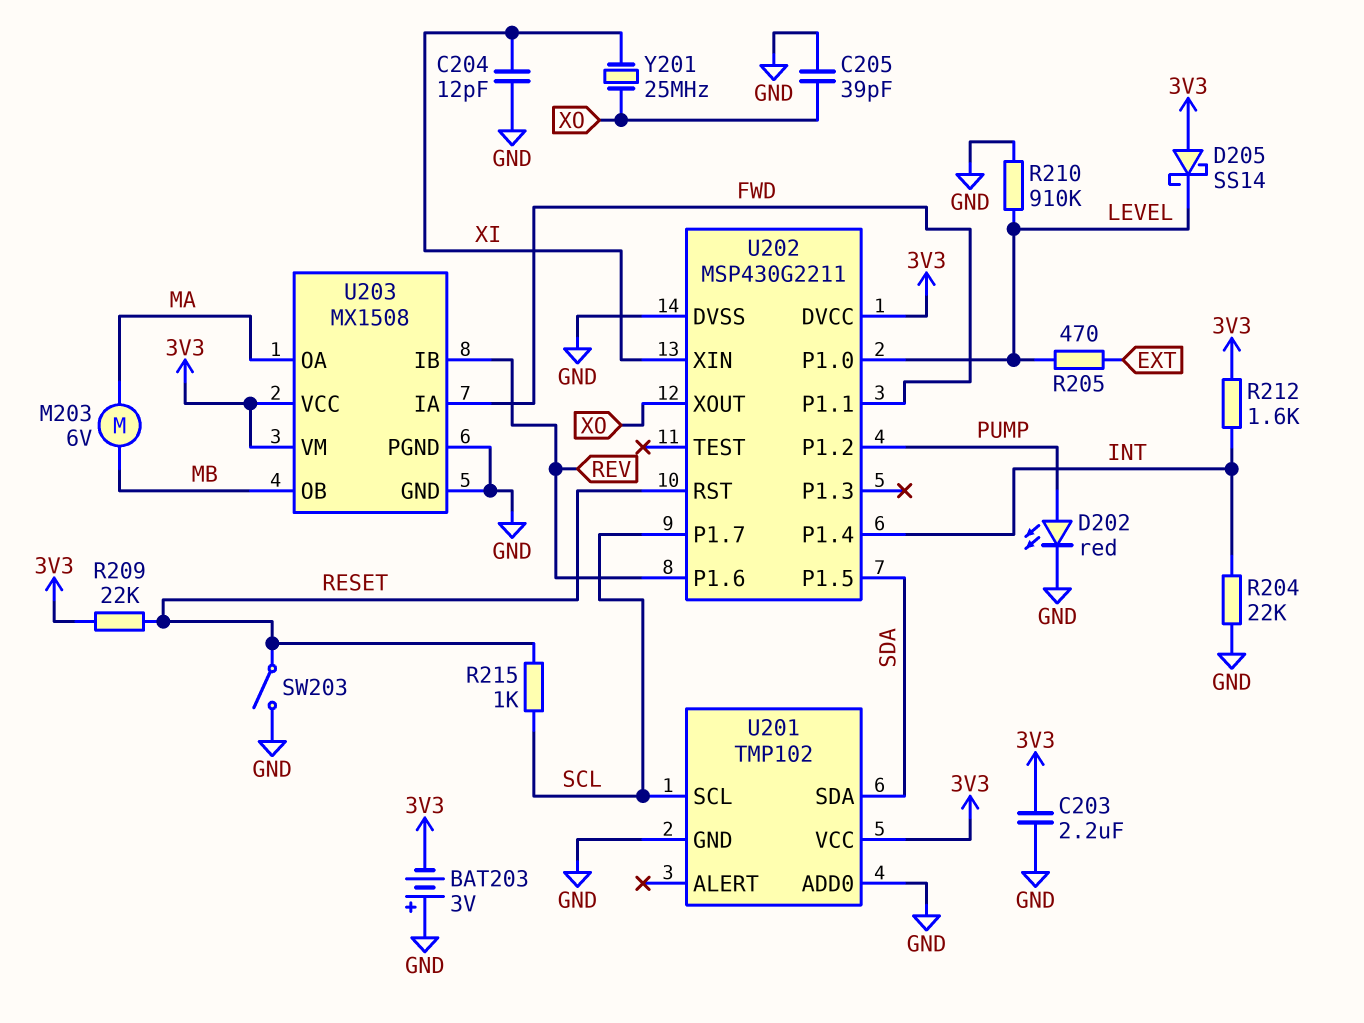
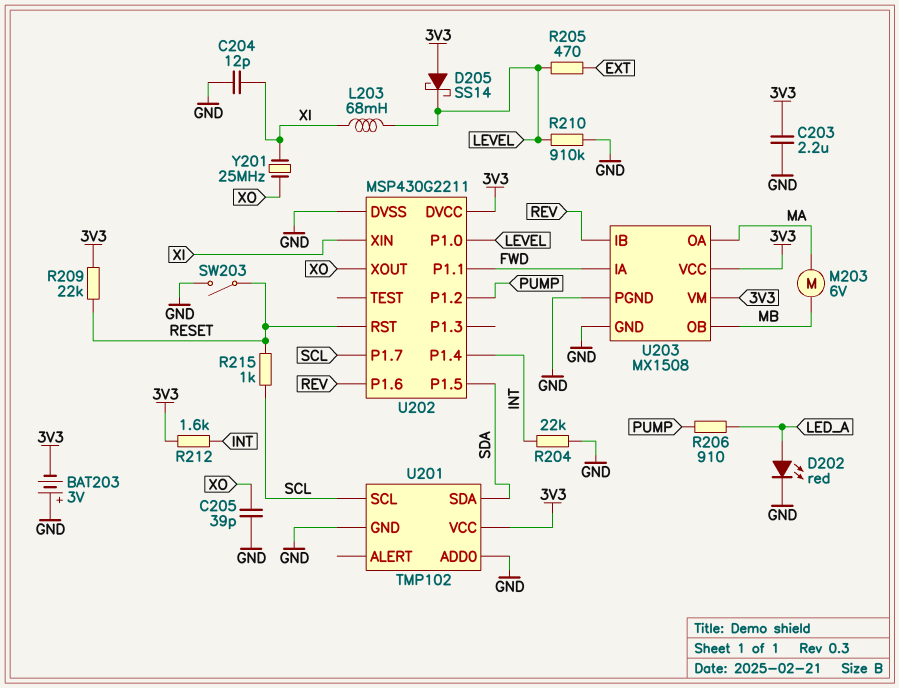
D202: LED red (A PUMP, K GND) -> LED red (A LED_A, K GND)
L203: none -> 68mH (LEVEL, XI)
R206: none -> 910 (LED_A, PUMP)

